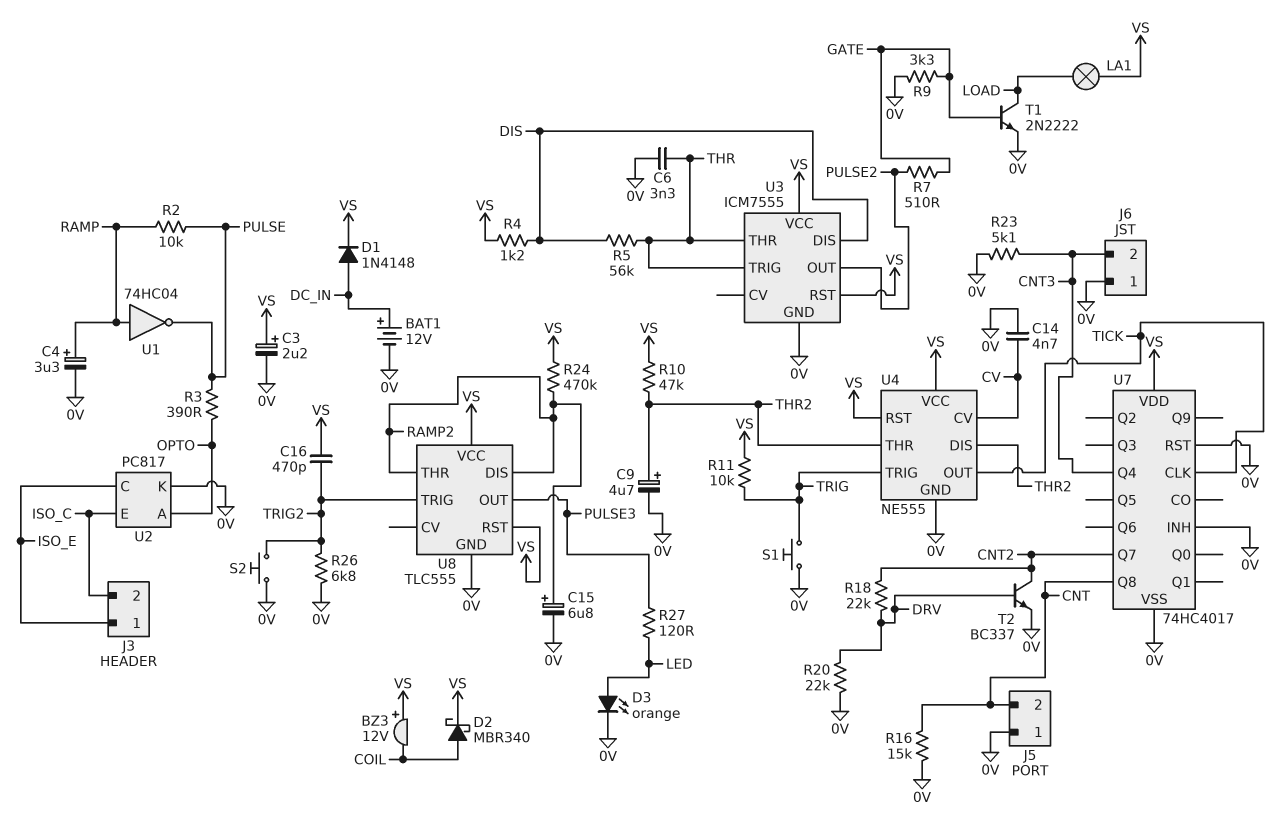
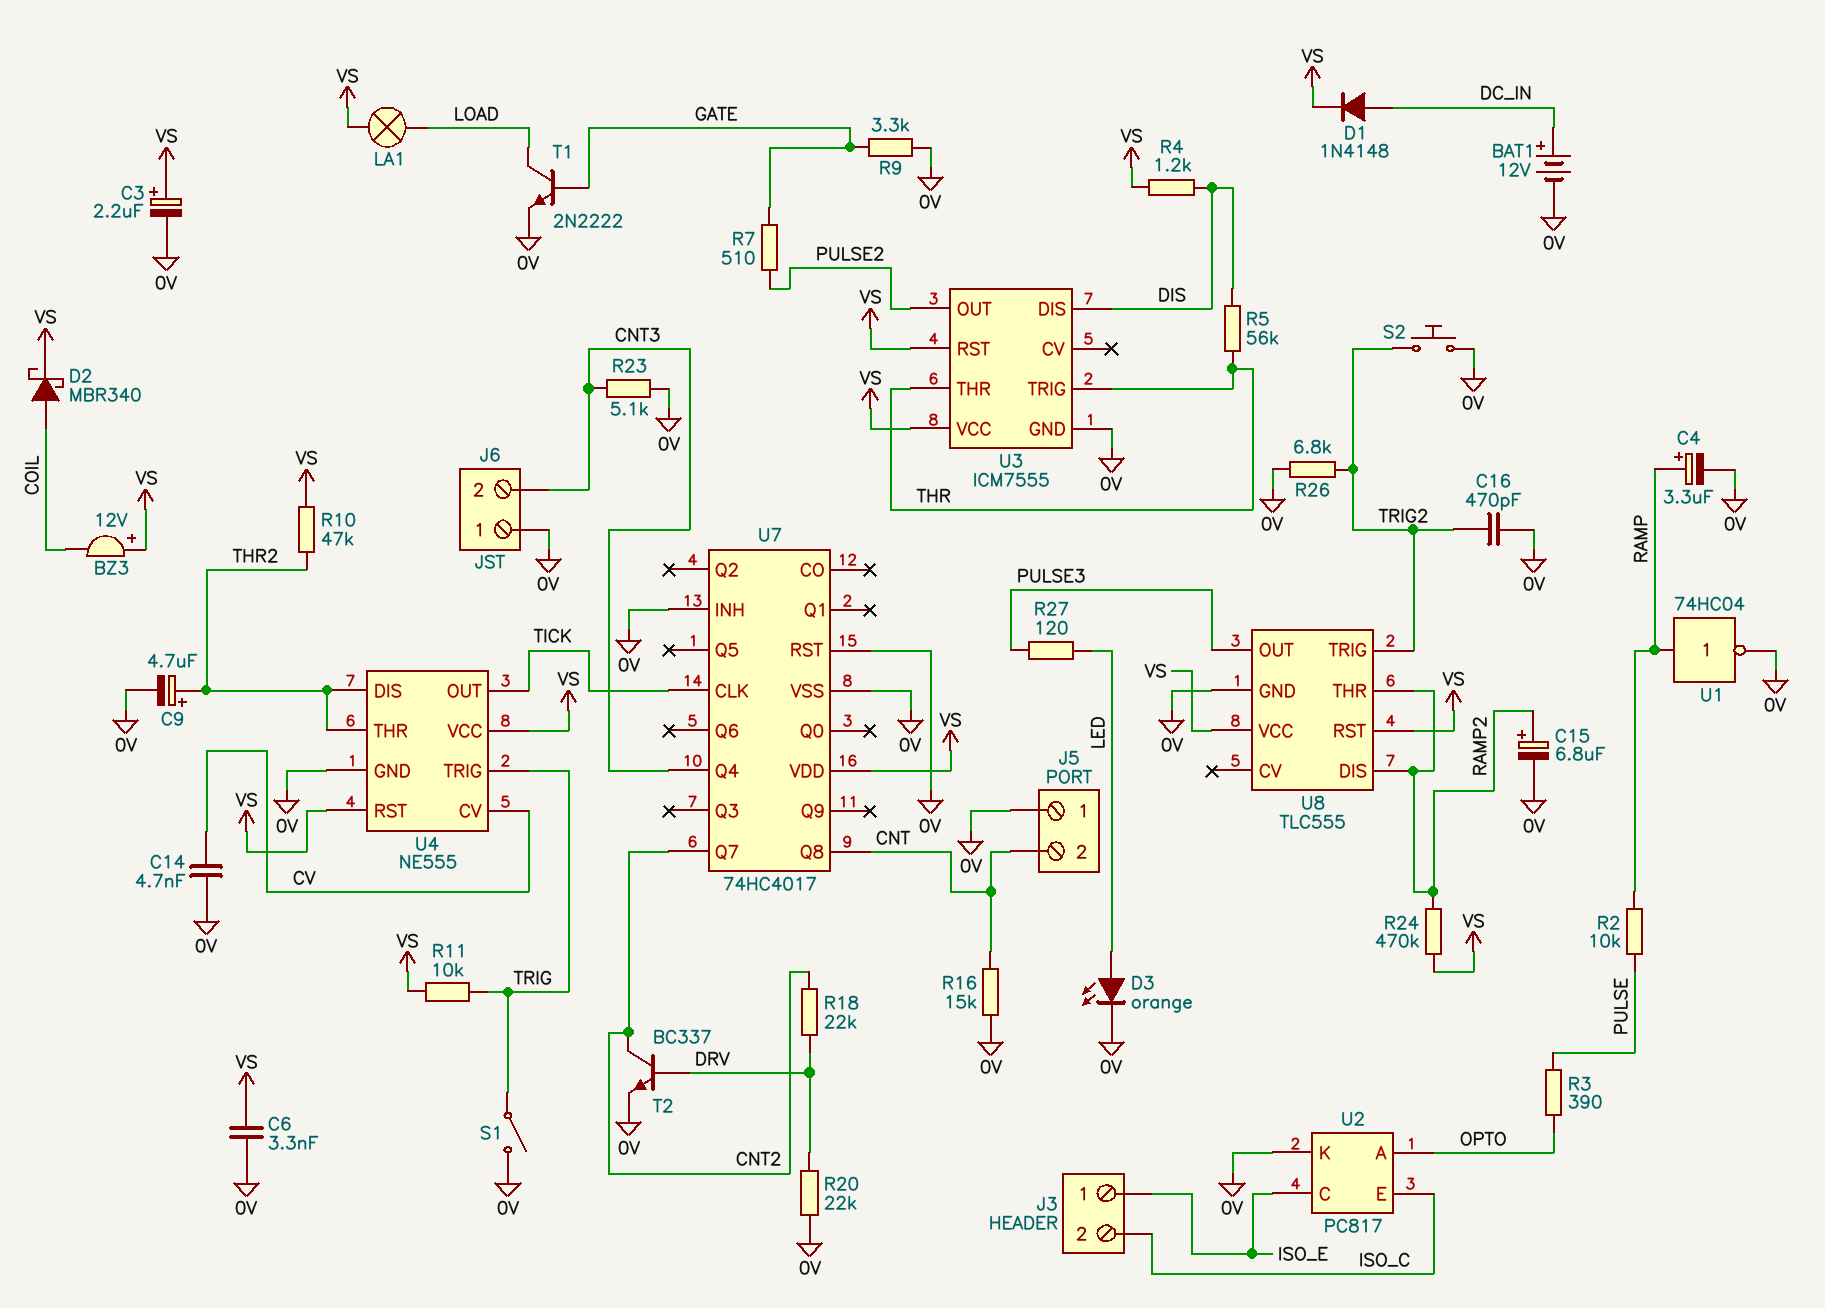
C6: 3.3nF (0V, THR) -> 3.3nF (0V, VS)
C16: 470pF (TRIG2, VS) -> 470pF (0V, TRIG2)
S1: button (0V, TRIG) -> switch (0V, TRIG)
U1: NOT 74HC04 (in RAMP, out PULSE) -> NOT 74HC04 (in RAMP, out 0V)

